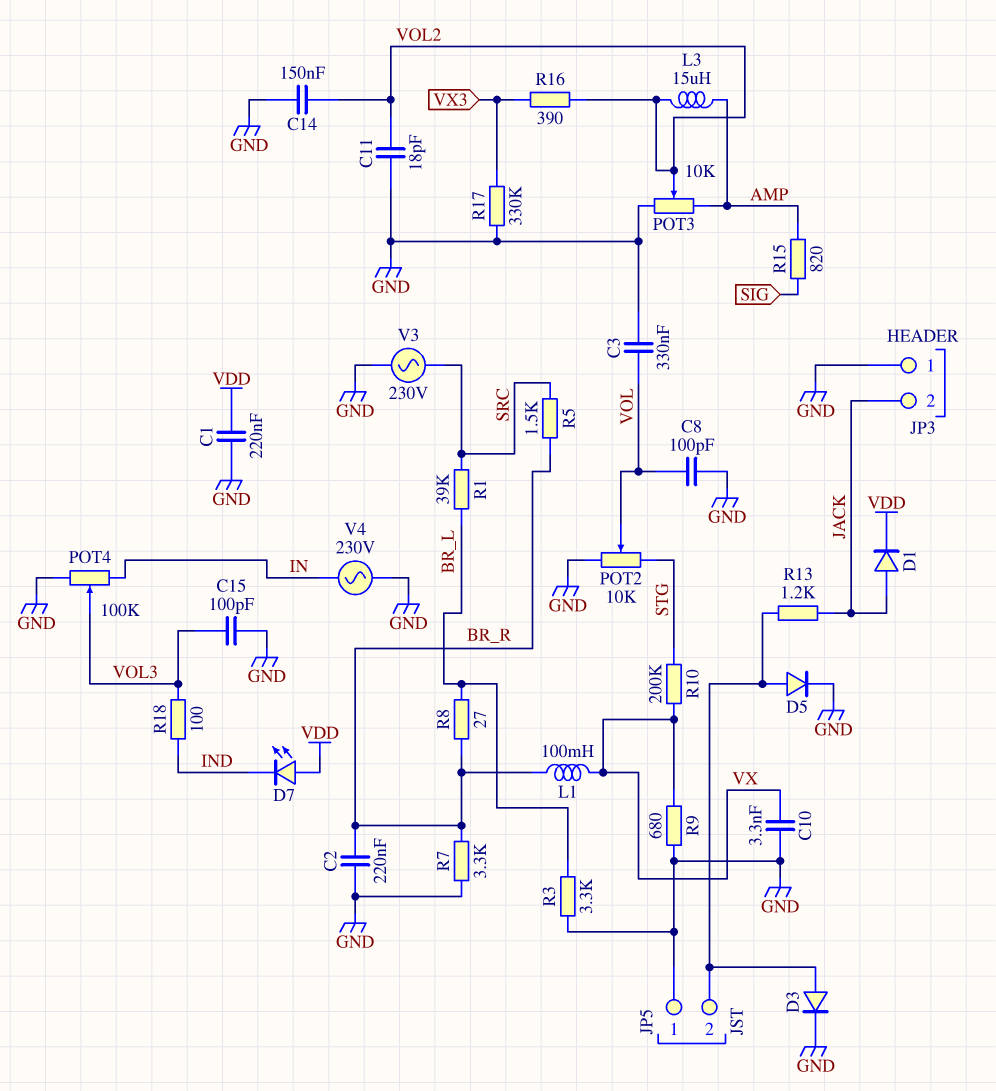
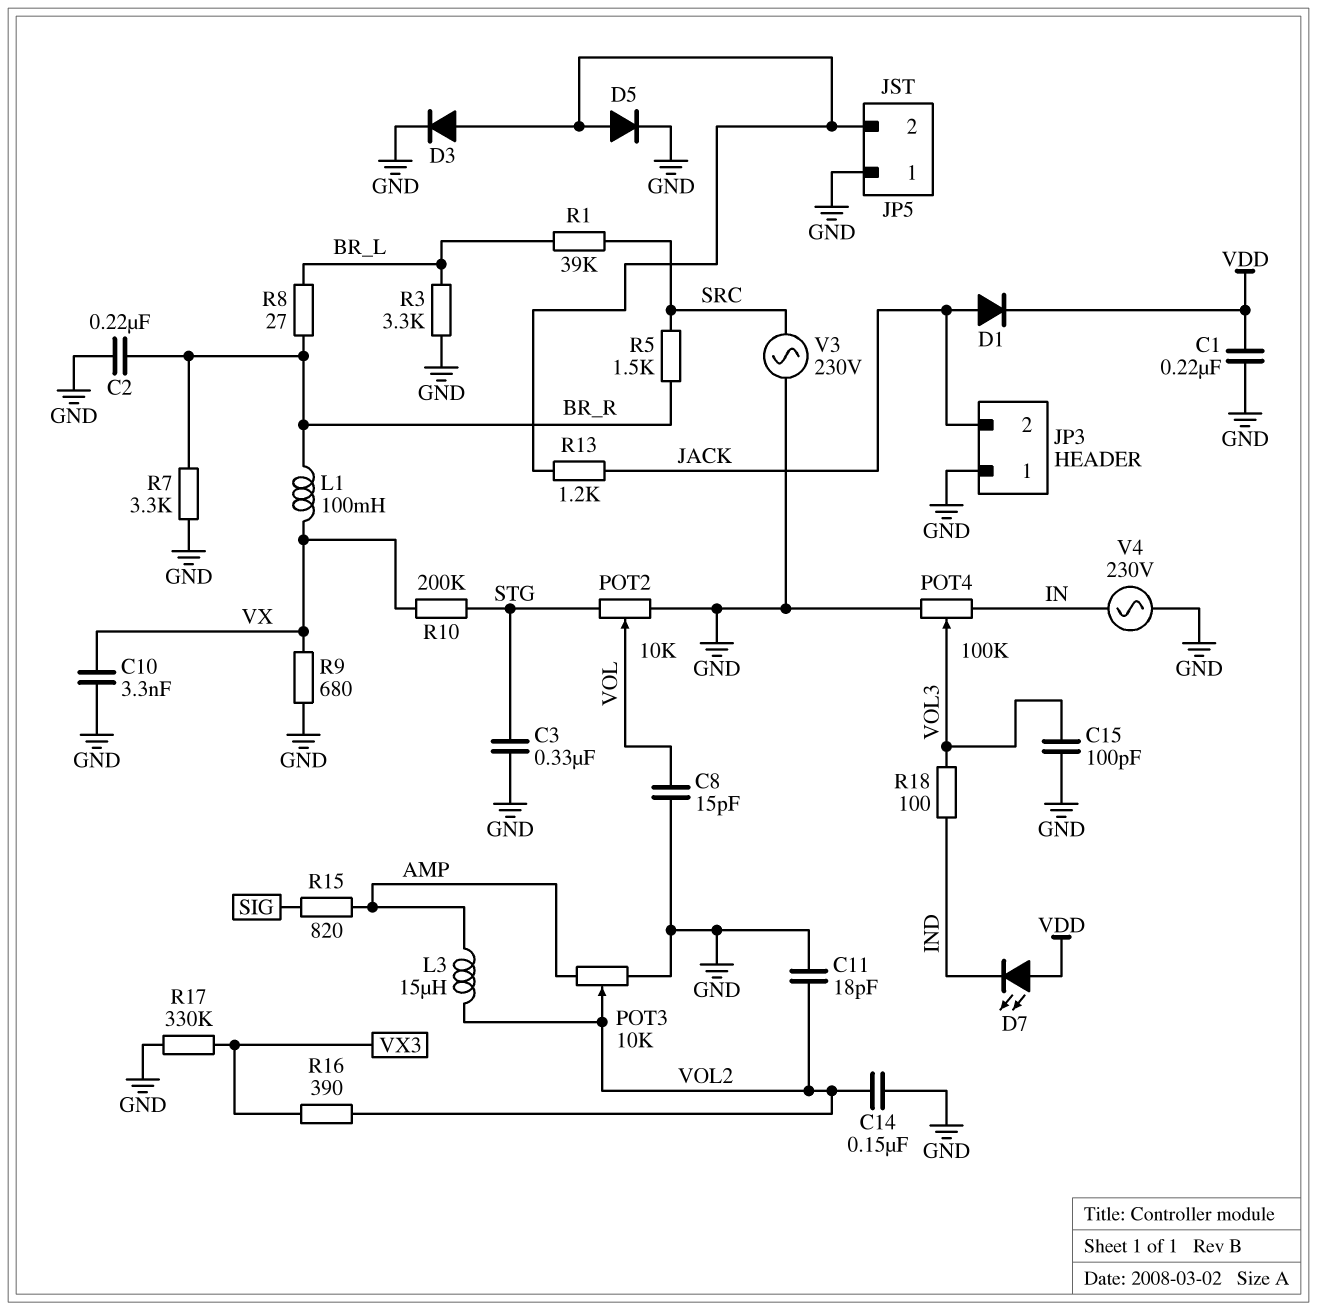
C3: 330nF (GND, VOL) -> 330nF (GND, STG)
C8: 100pF (GND, VOL) -> 15pF (GND, VOL)

